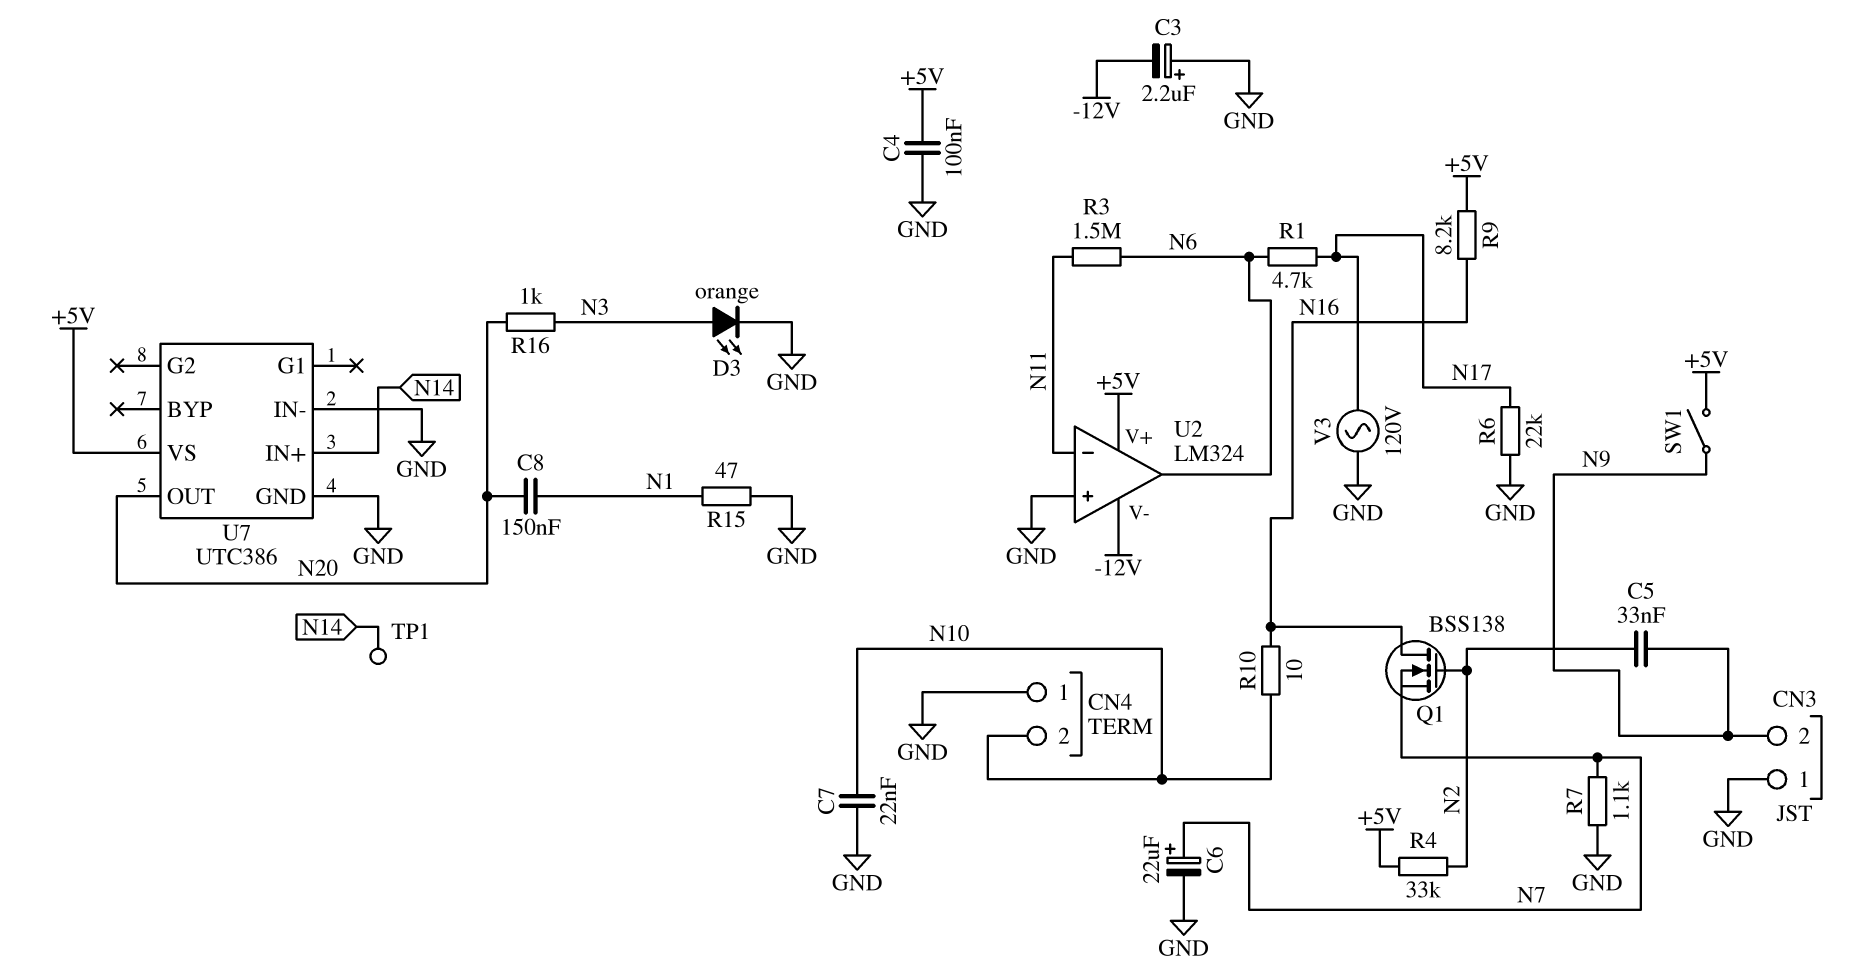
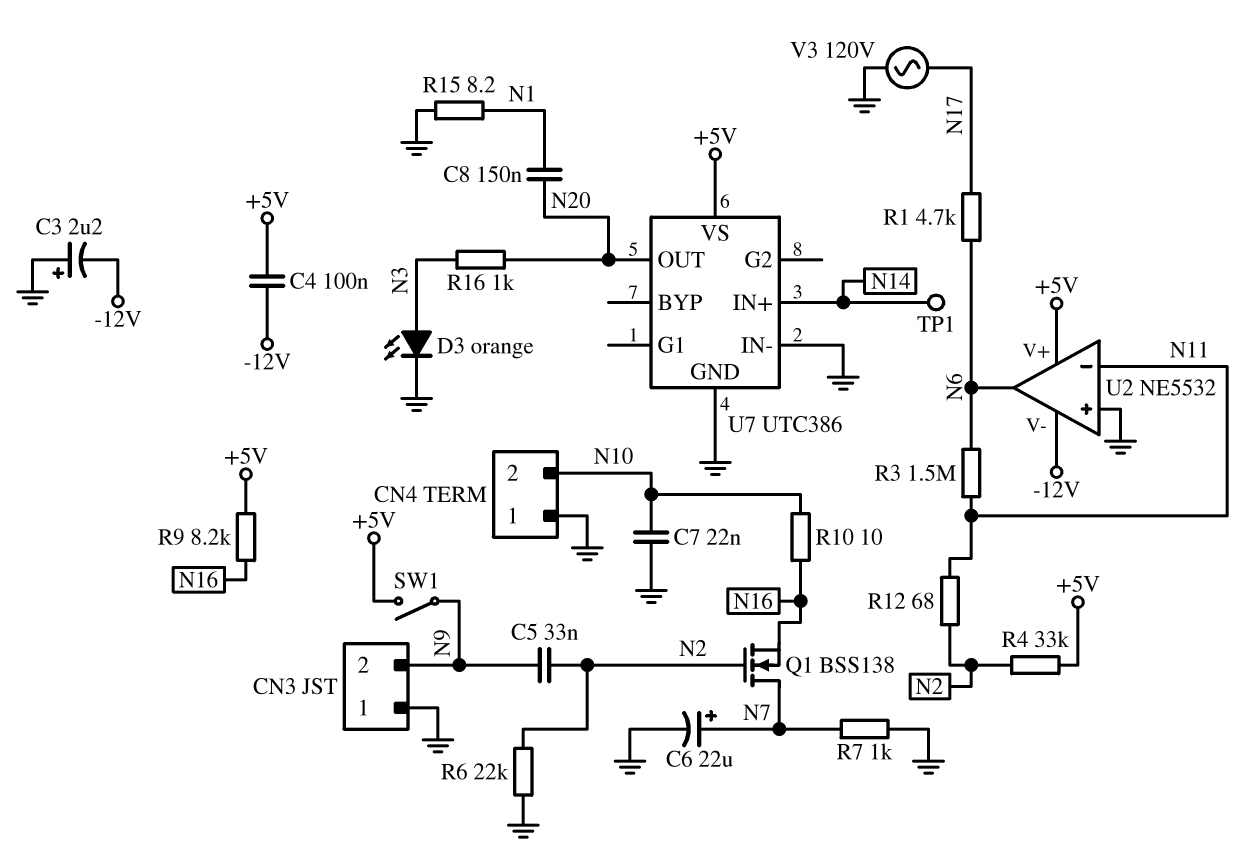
C4: 100nF (+5V, GND) -> 100nF (+5V, -12V)
Q1: NMOS BSS138 (G N2, D N16, S N7) -> NMOS BSS138 (G N2, D N7, S N16)
R6: 22k (GND, N17) -> 22k (GND, N2)
R7: 1.1k (GND, N7) -> 1k (GND, N7)
R12: none -> 68 (N2, N11)
R15: 47 (GND, N1) -> 8.2 (GND, N1)
U2: LM324 -> NE5532

